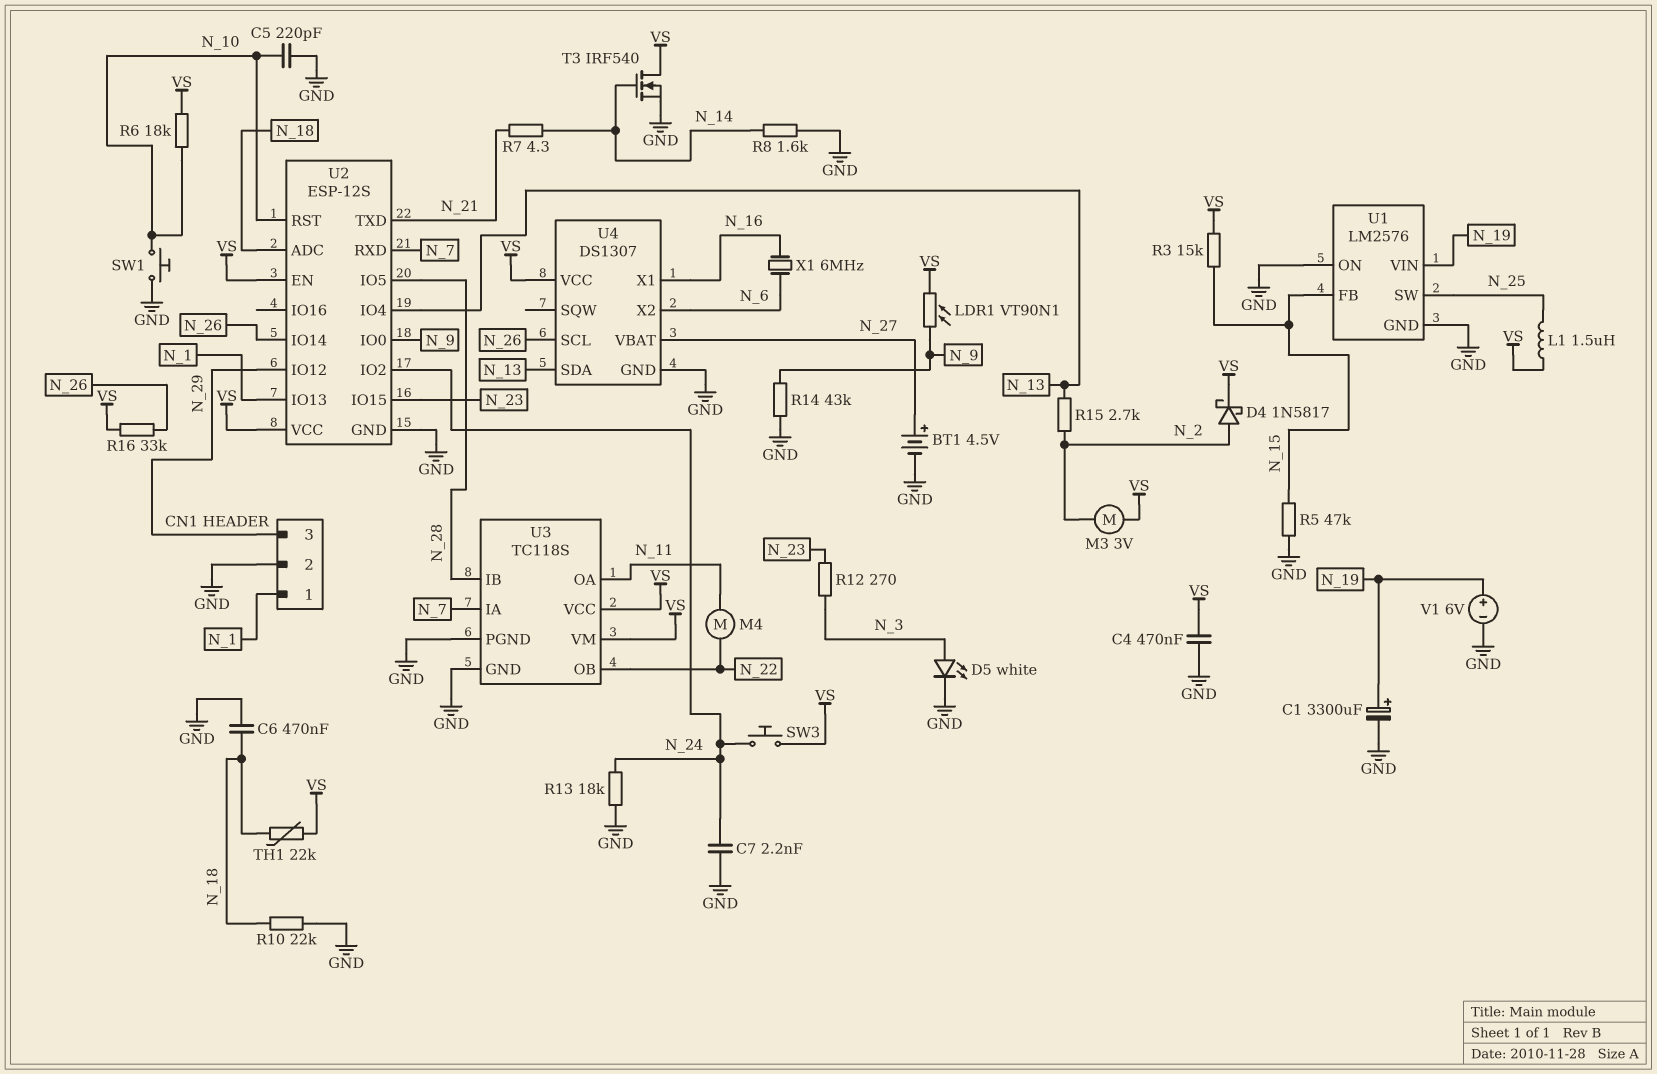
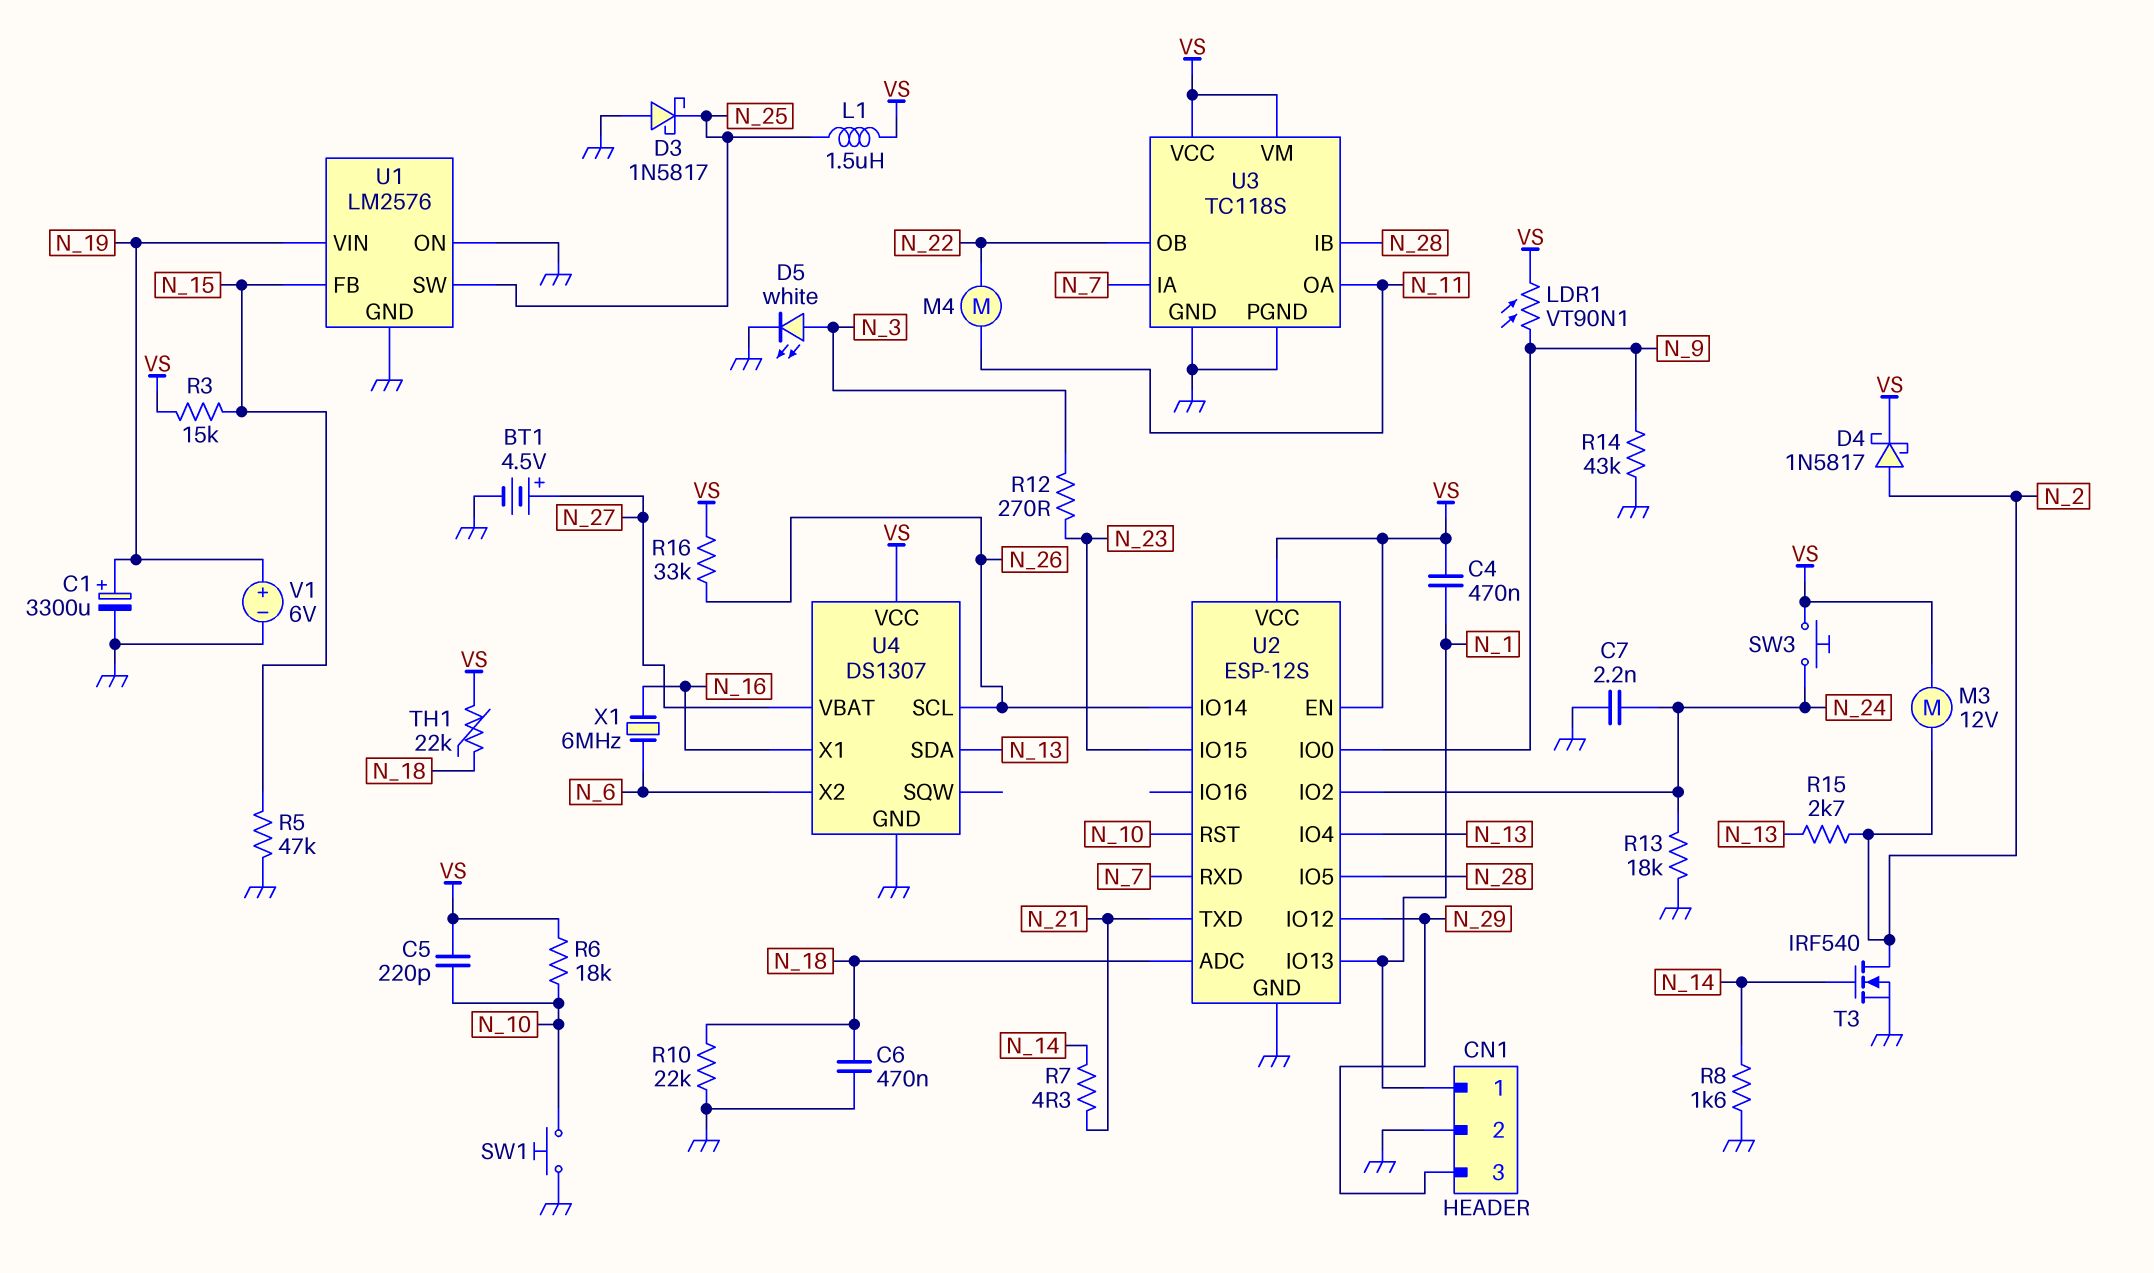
C4: 470nF (GND, VS) -> 470nF (N_1, VS)
C5: 220pF (GND, N_10) -> 220pF (N_10, VS)
D3: none -> schottky 1N5817 (A GND, K N_25)
M3: motor 3V (N_2, VS) -> motor 12V (N_2, VS)
T3: NMOS IRF540 (G N_14, D VS, S GND) -> NMOS IRF540 (G N_14, D N_2, S GND)

